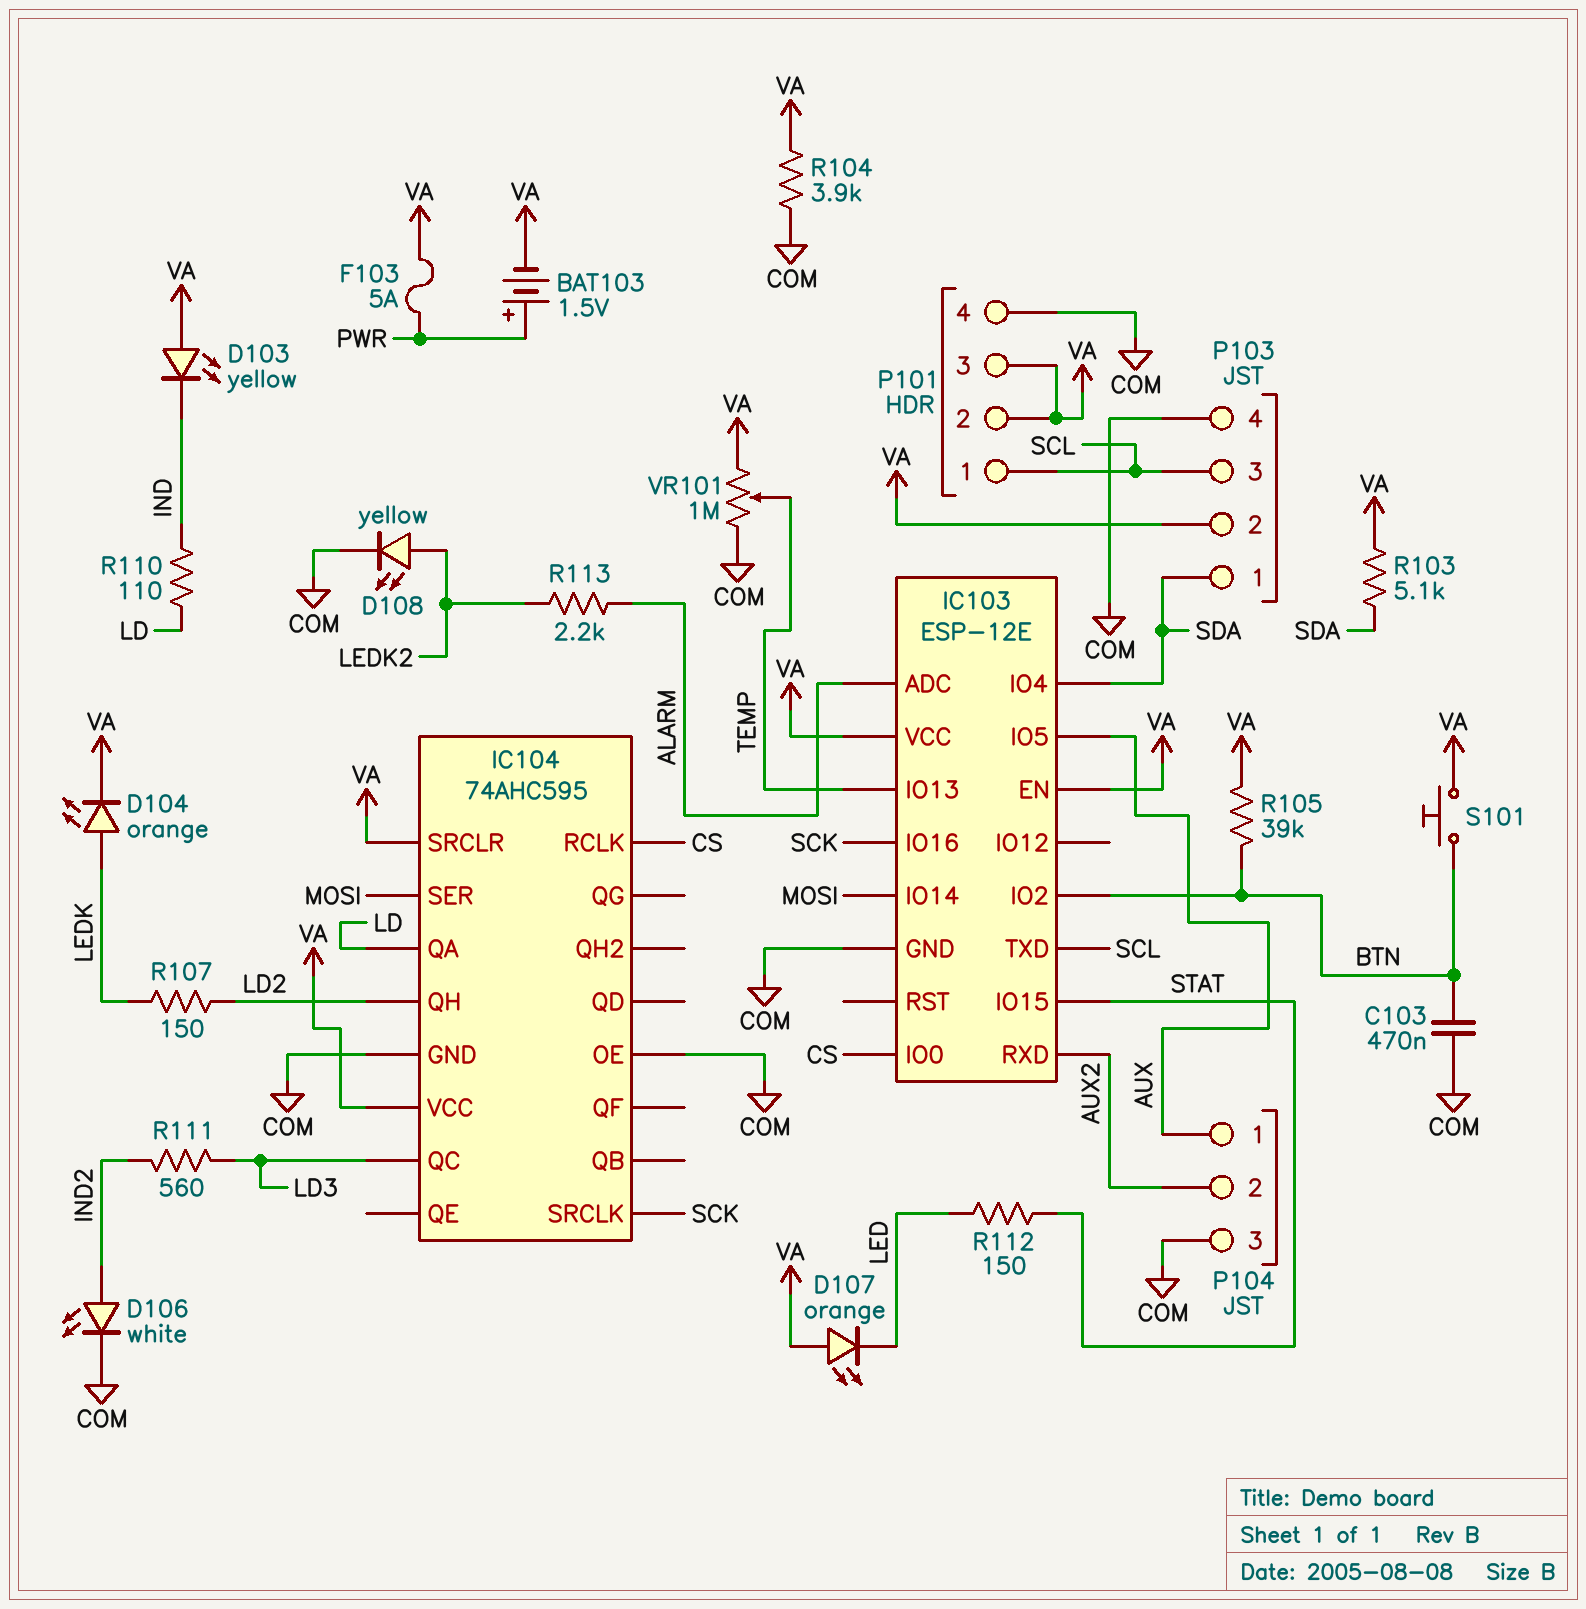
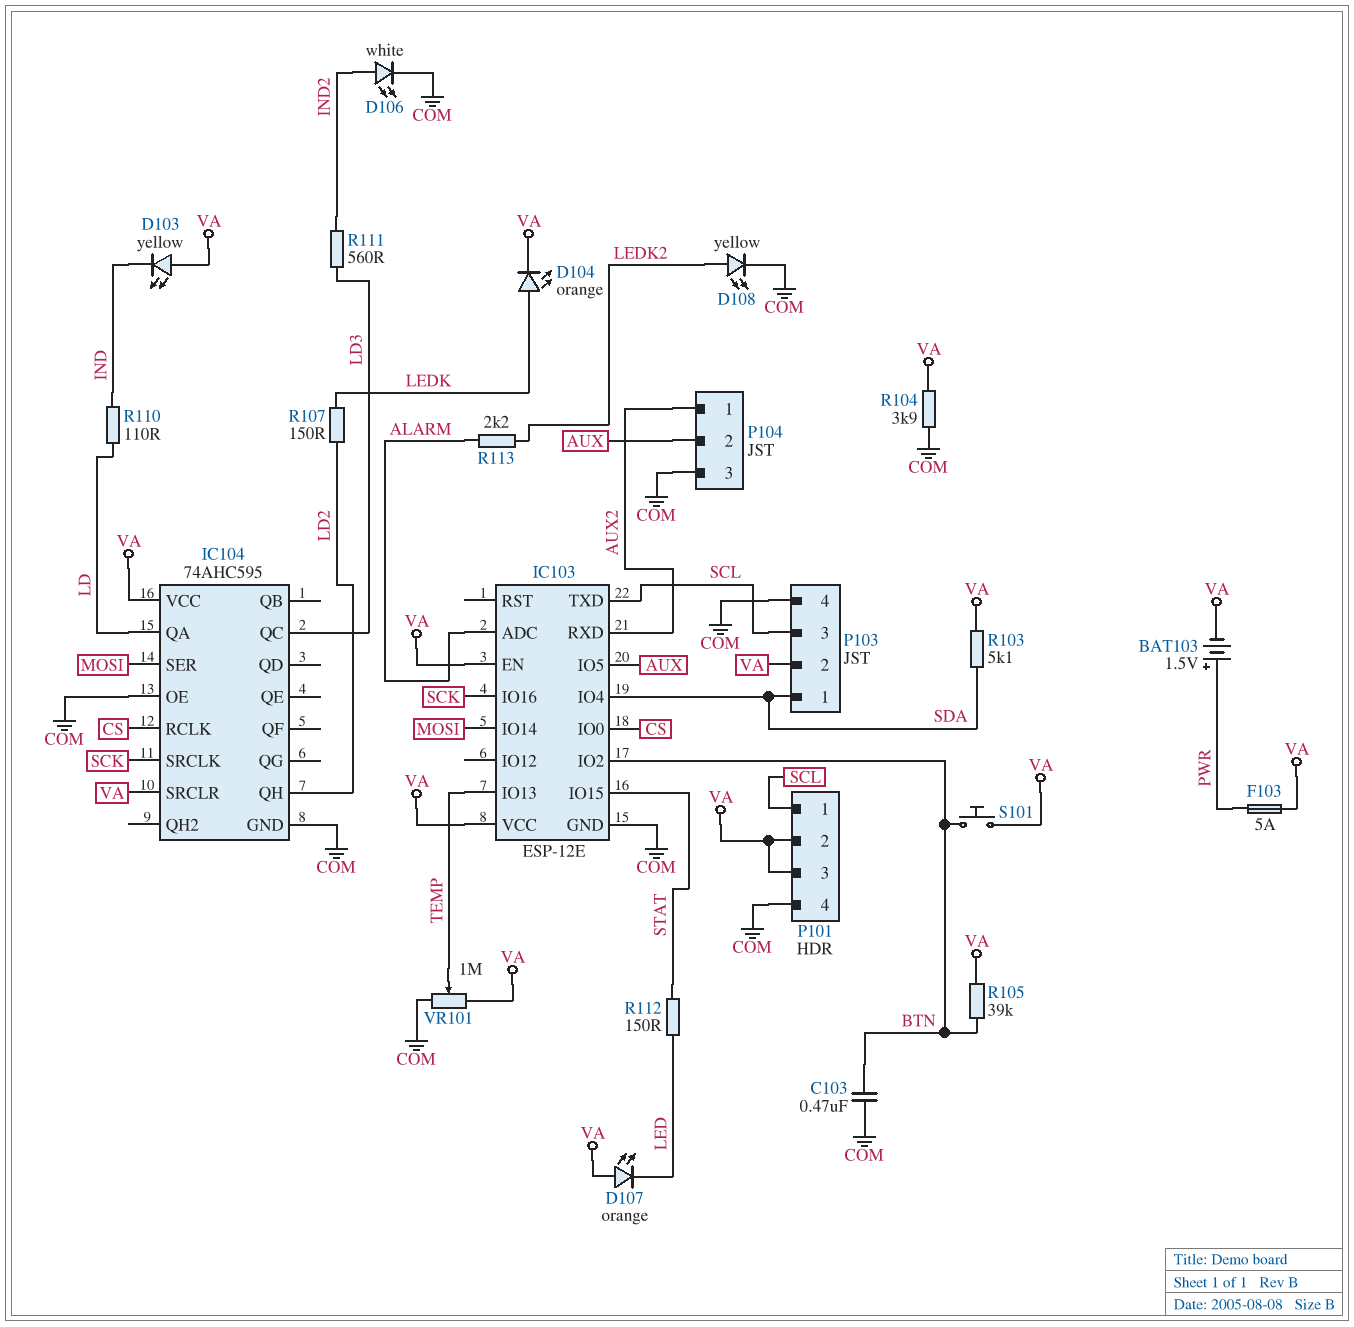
P104 pin 1: AUX -> AUX2
P104 pin 2: AUX2 -> AUX

